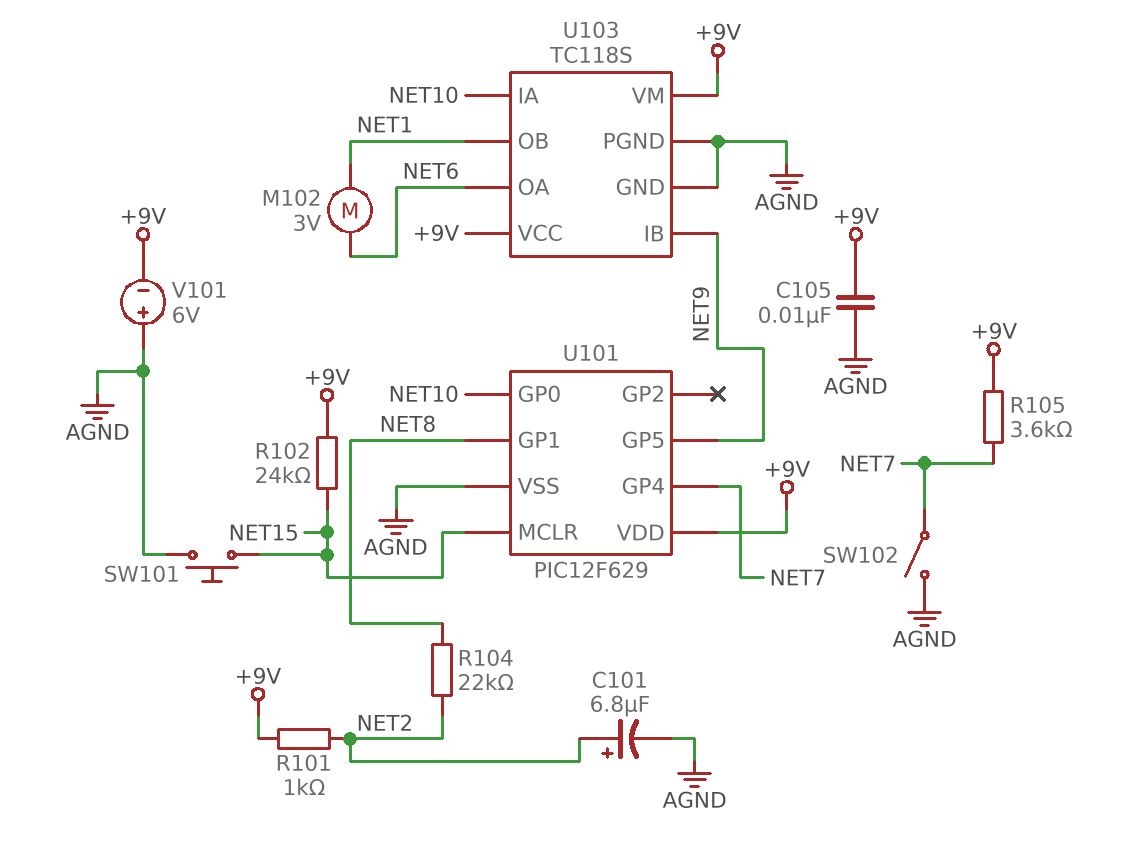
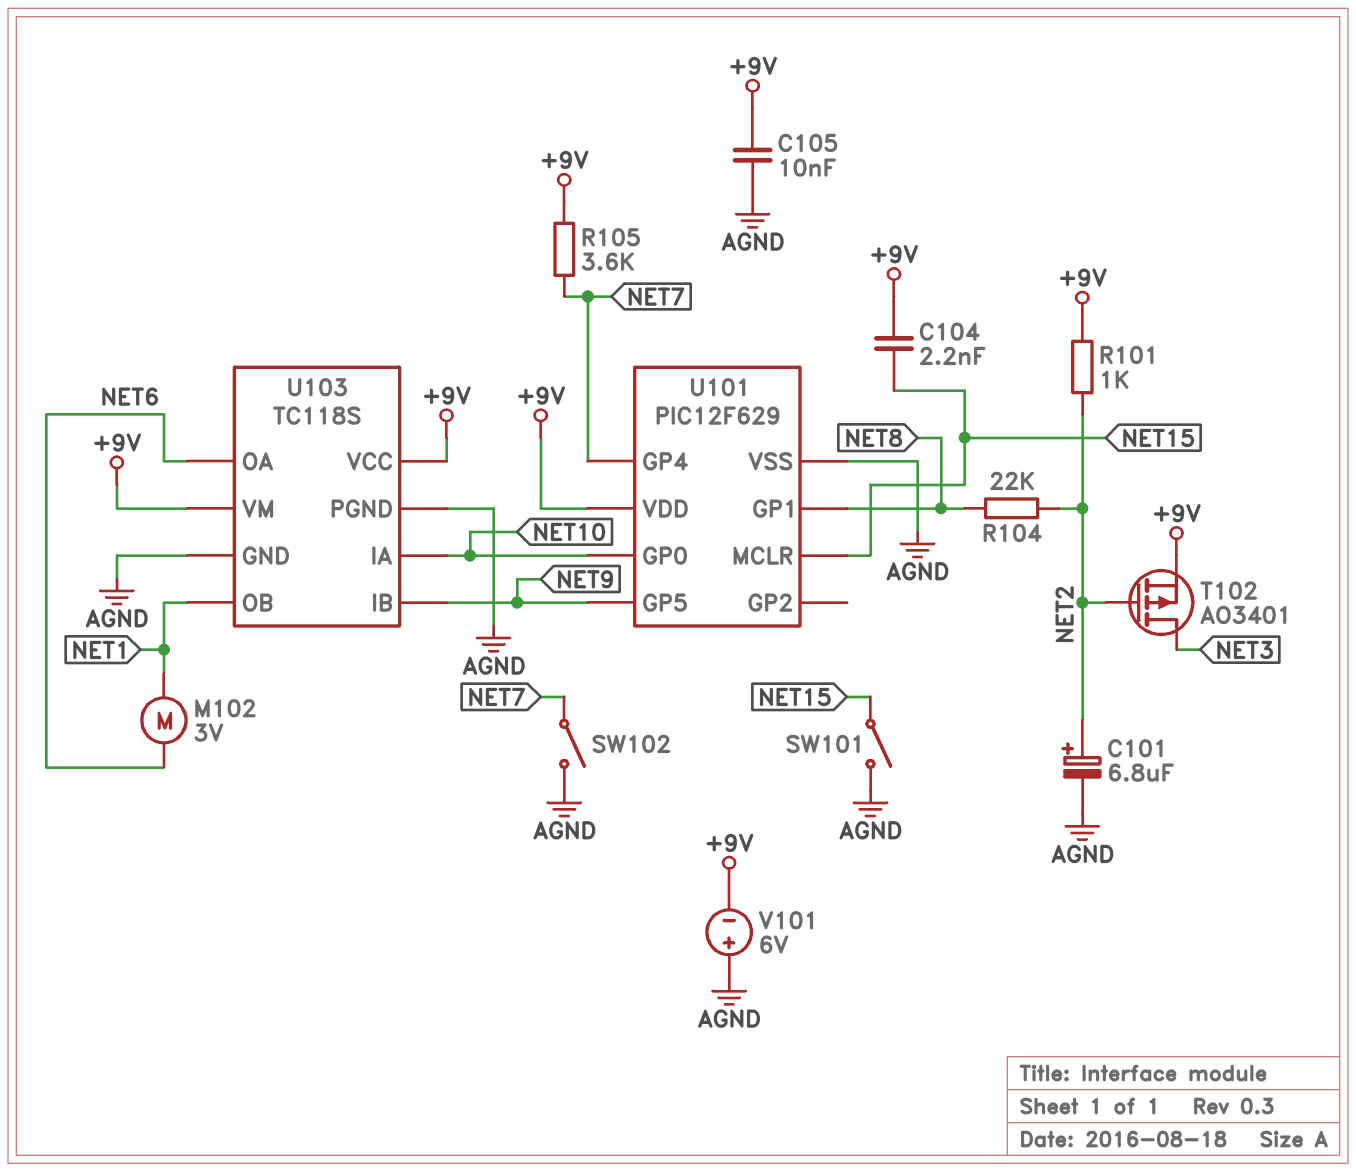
C104: none -> 2.2nF (+9V, NET15)
R102: 24k (+9V, NET15) -> none
SW101: button (AGND, NET15) -> switch (AGND, NET15)
T102: none -> PMOS AO3401 (G NET2, D NET3, S +9V)

